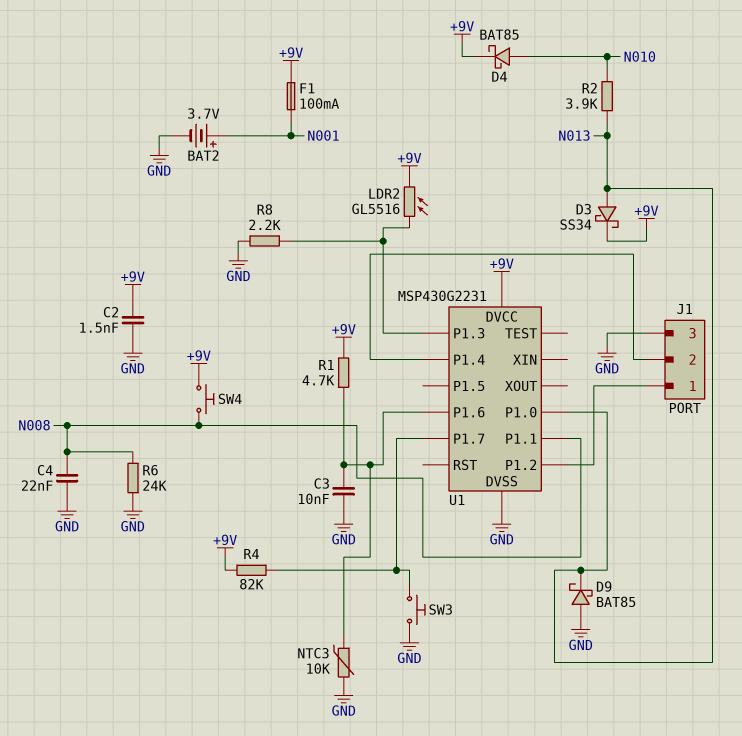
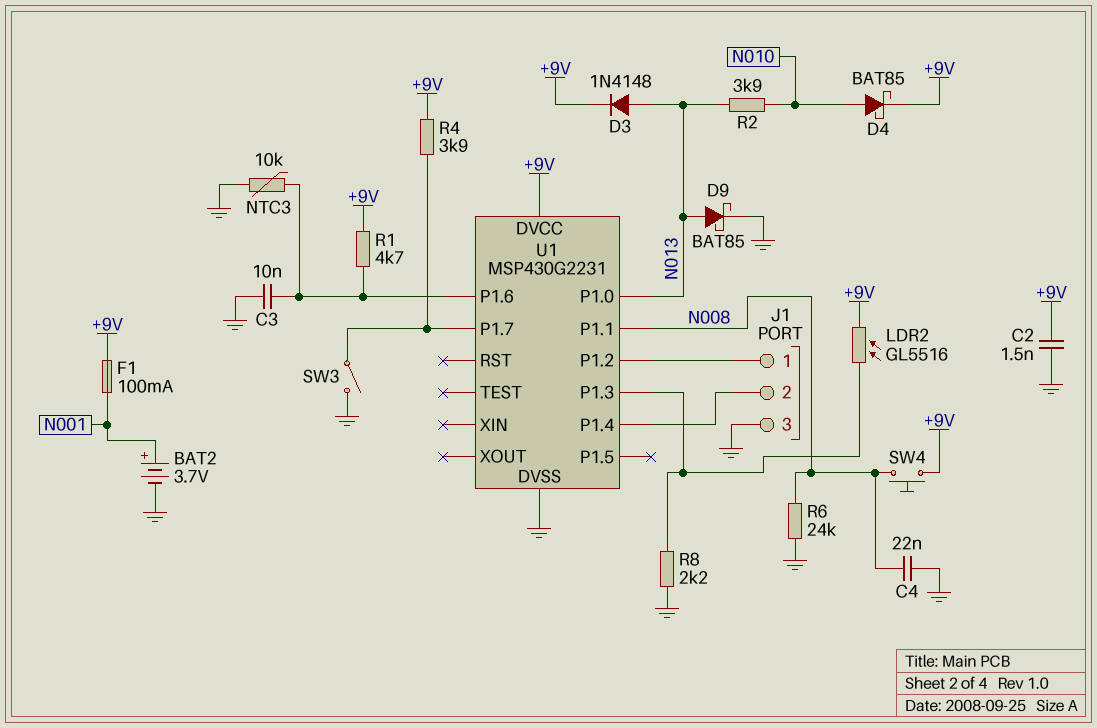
D3: schottky SS34 (A N013, K +9V) -> diode 1N4148 (A N013, K +9V)
D9: schottky BAT85 (A GND, K N013) -> schottky BAT85 (A N013, K GND)
R4: 82k (+9V, U1/P1.7) -> 3.9k (+9V, U1/P1.7)
SW3: button (GND, U1/P1.7) -> switch (GND, U1/P1.7)

